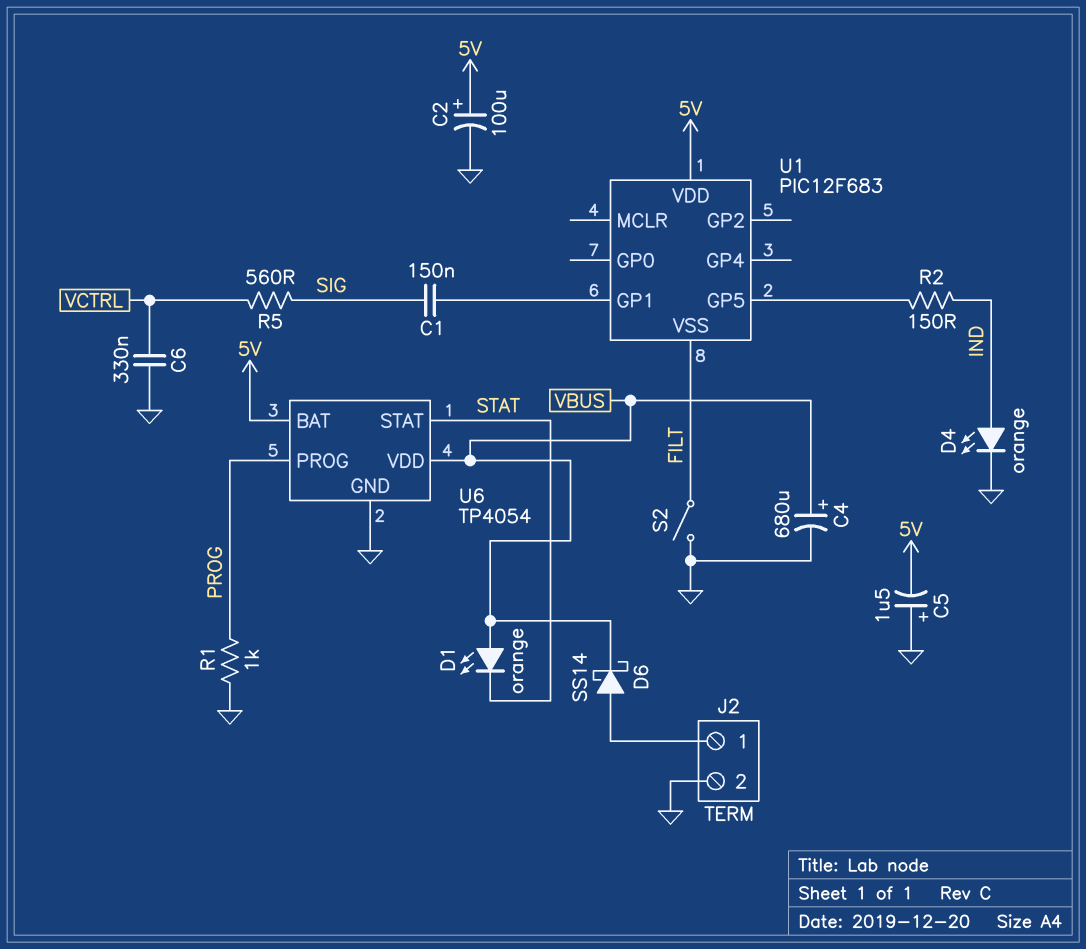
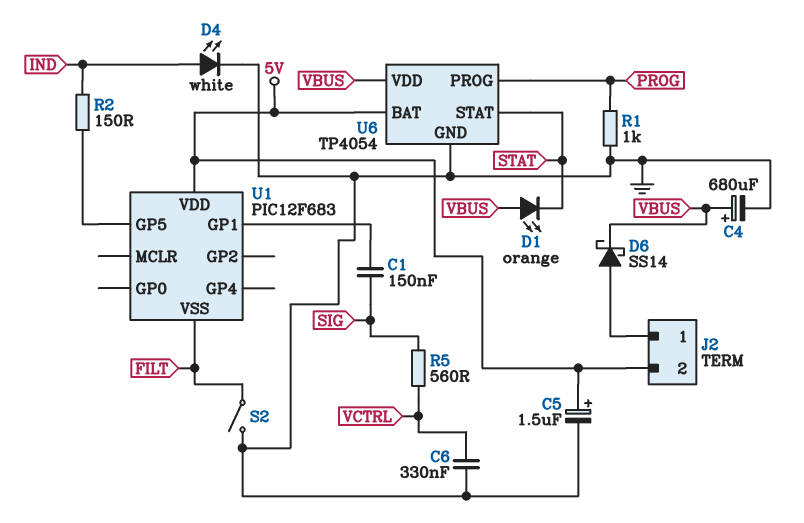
C2: 100uF (plus 5V, minus GND) -> none
C5: 1.5uF (plus GND, minus 5V) -> 1.5uF (plus 5V, minus GND)
D4: LED orange (A IND, K GND) -> LED white (A IND, K GND)
J2 pin 2: GND -> 5V

